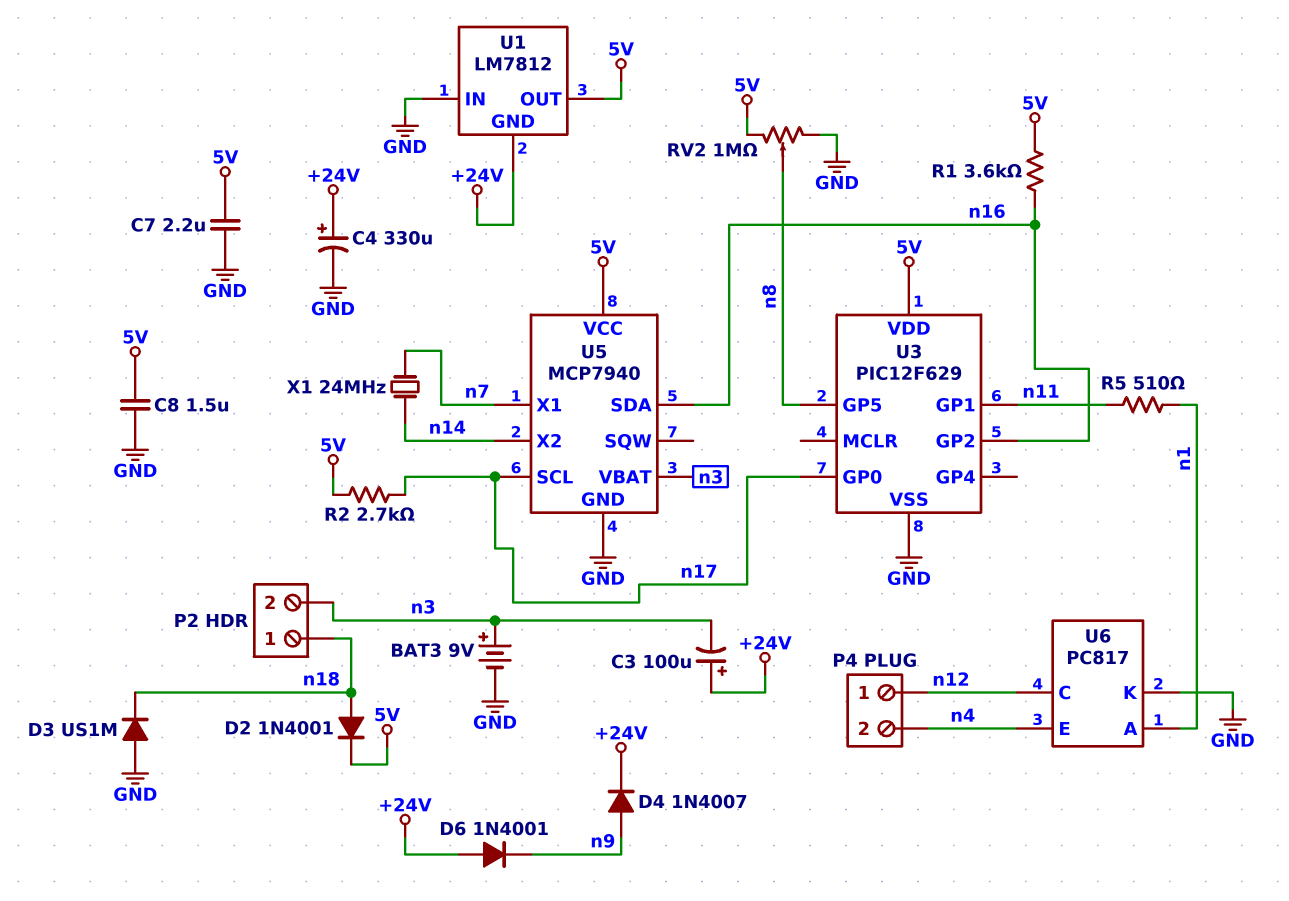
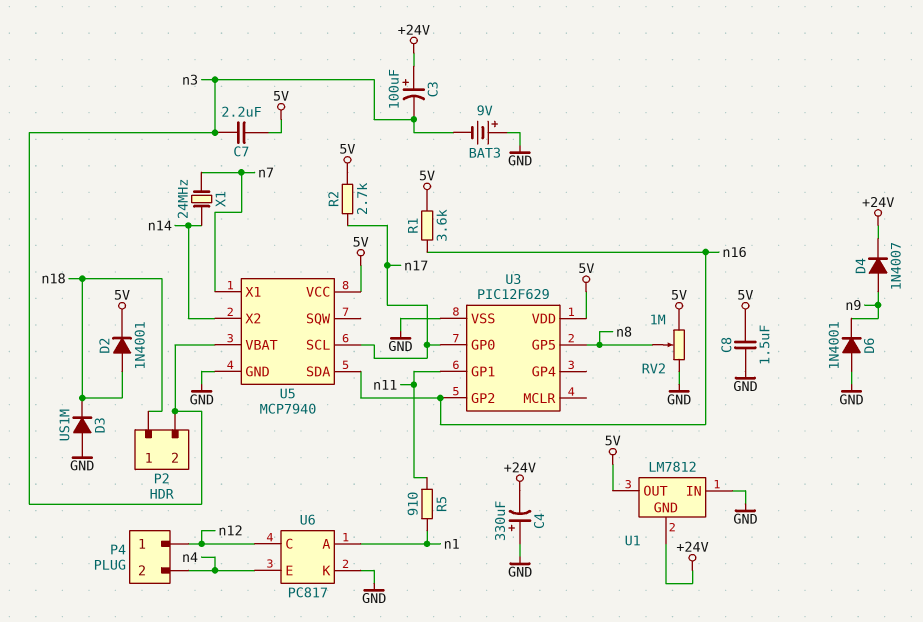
BAT3: 9V (plus n3, minus GND) -> 9V (plus GND, minus n3)
C4: 330uF (plus +24V, minus GND) -> 330uF (plus GND, minus +24V)
C7: 2.2uF (5V, GND) -> 2.2uF (5V, n3)
D6: diode 1N4001 (A +24V, K n9) -> diode 1N4001 (A GND, K n9)
R5: 510 (n1, n11) -> 910 (n1, n11)

